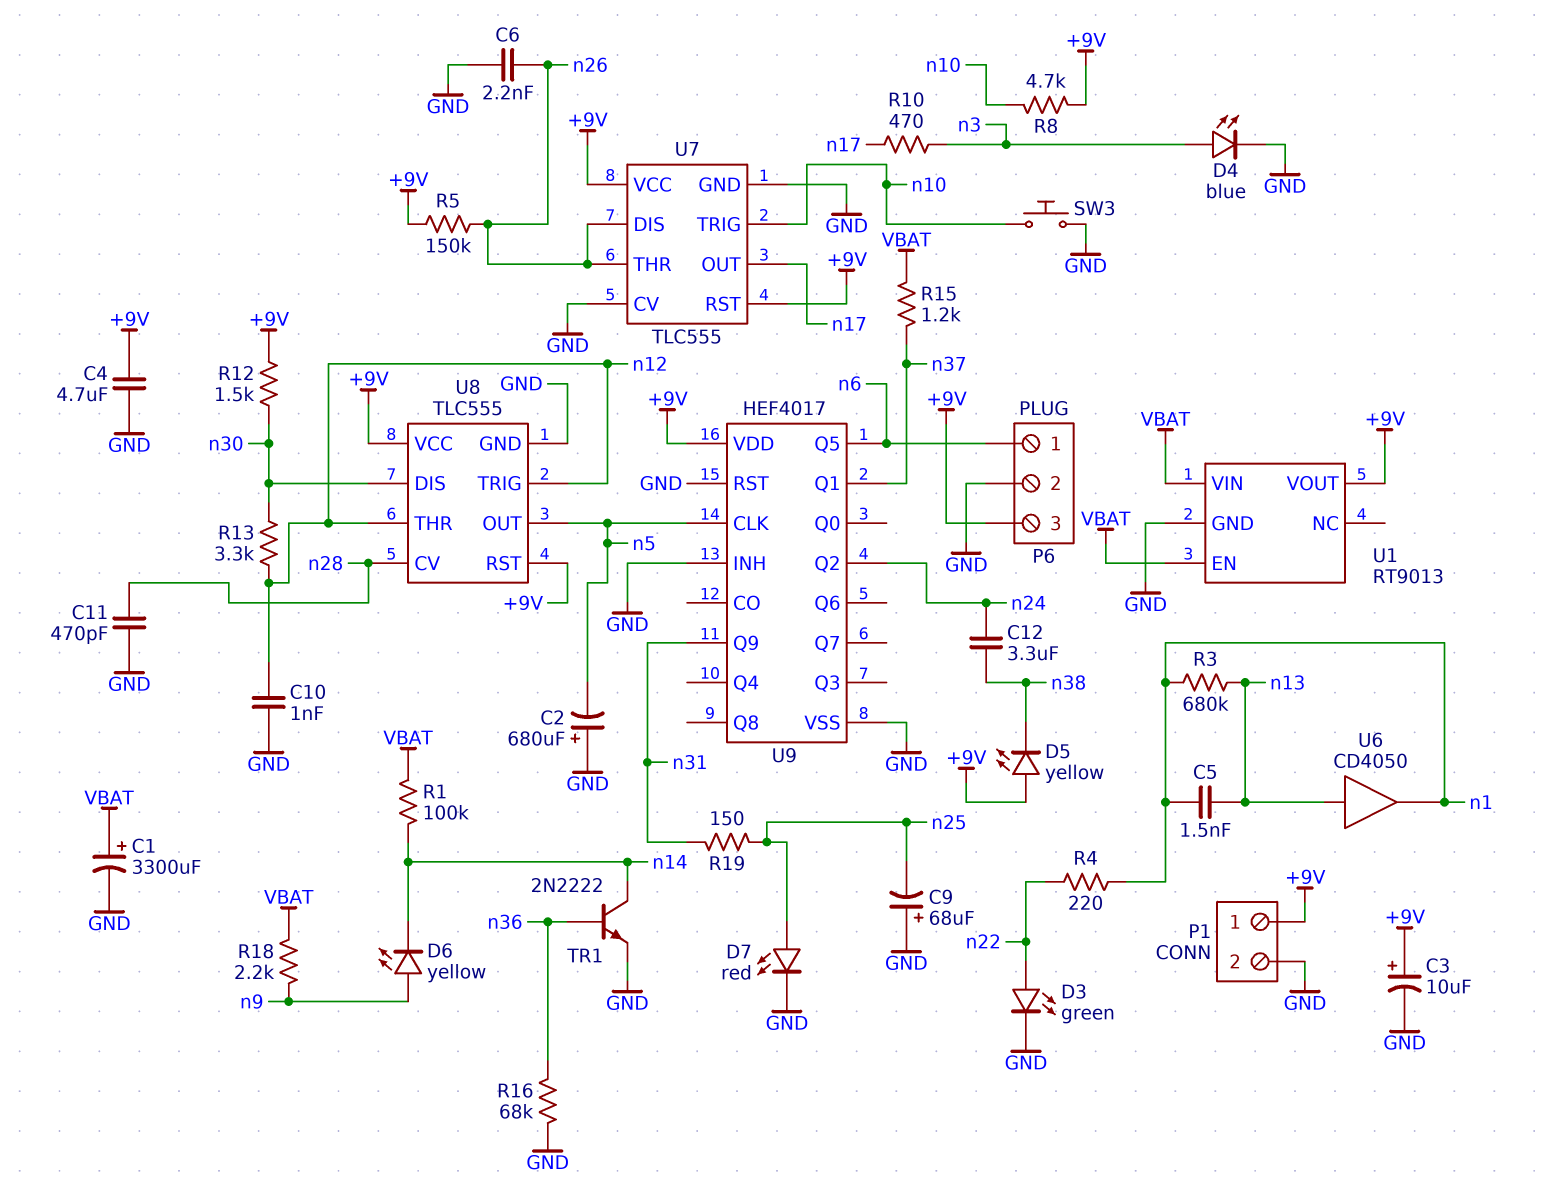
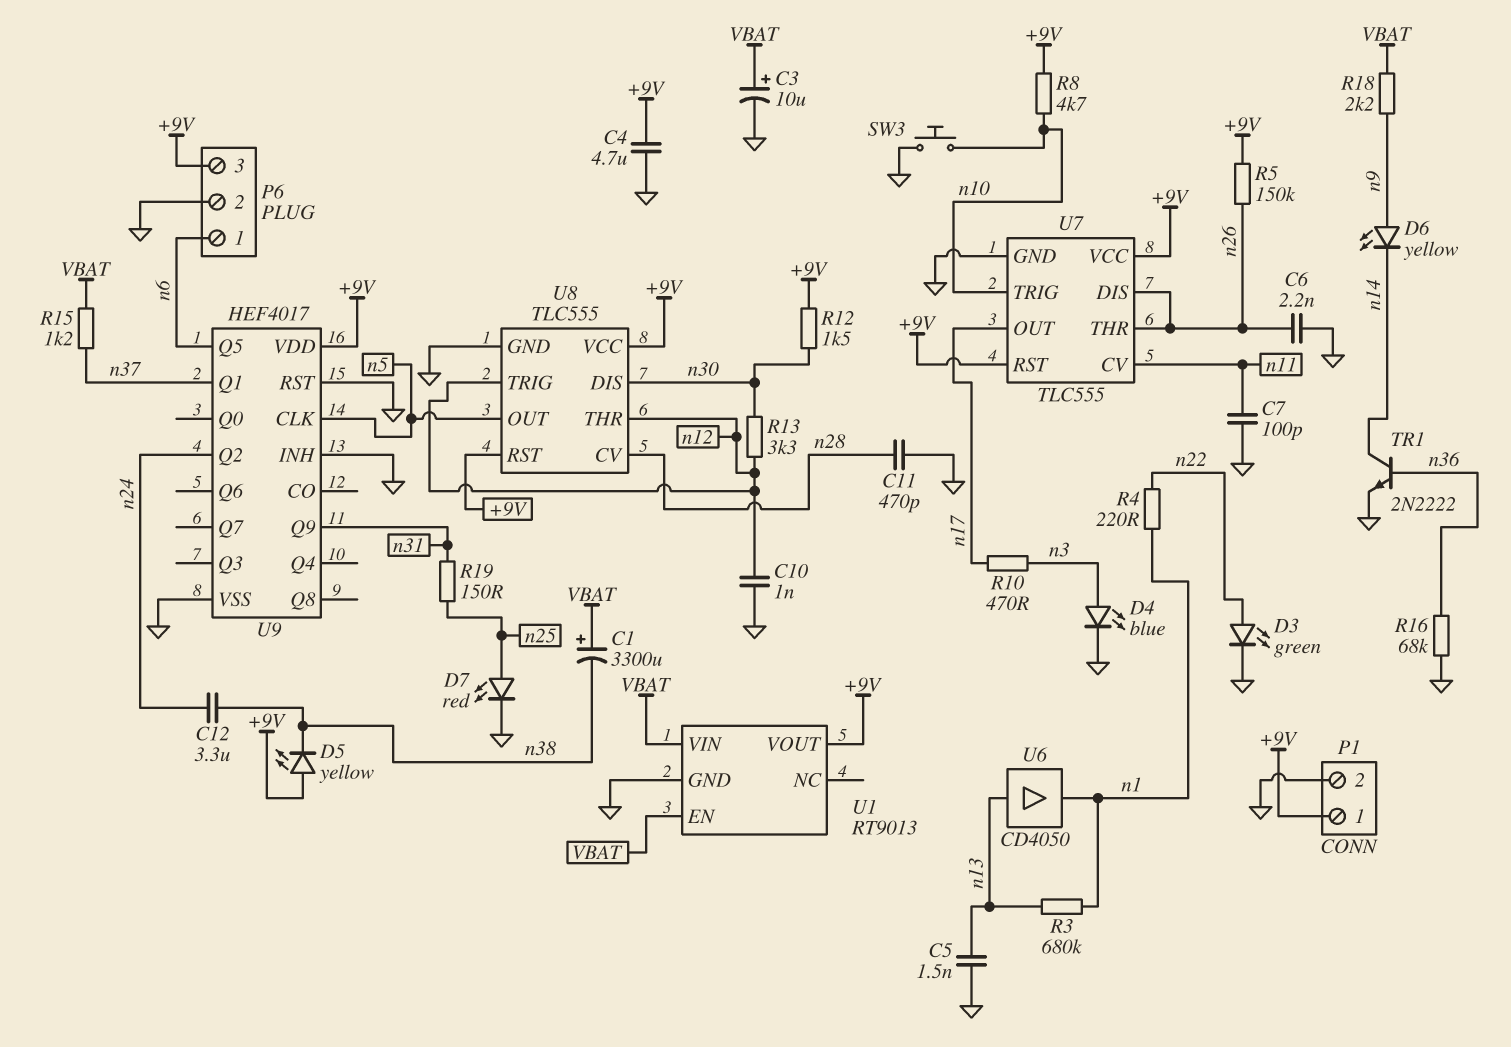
C1: 3300uF (plus VBAT, minus GND) -> 3300uF (plus VBAT, minus n38)
C2: 680uF (plus GND, minus n5) -> none
C3: 10uF (plus +9V, minus GND) -> 10uF (plus VBAT, minus GND)
C5: 1.5nF (n1, n13) -> 1.5nF (GND, n13)
C7: none -> 100pF (GND, n11)
C9: 68uF (plus GND, minus n25) -> none
R1: 100k (VBAT, n14) -> none
U7 pin CV: GND -> n11

